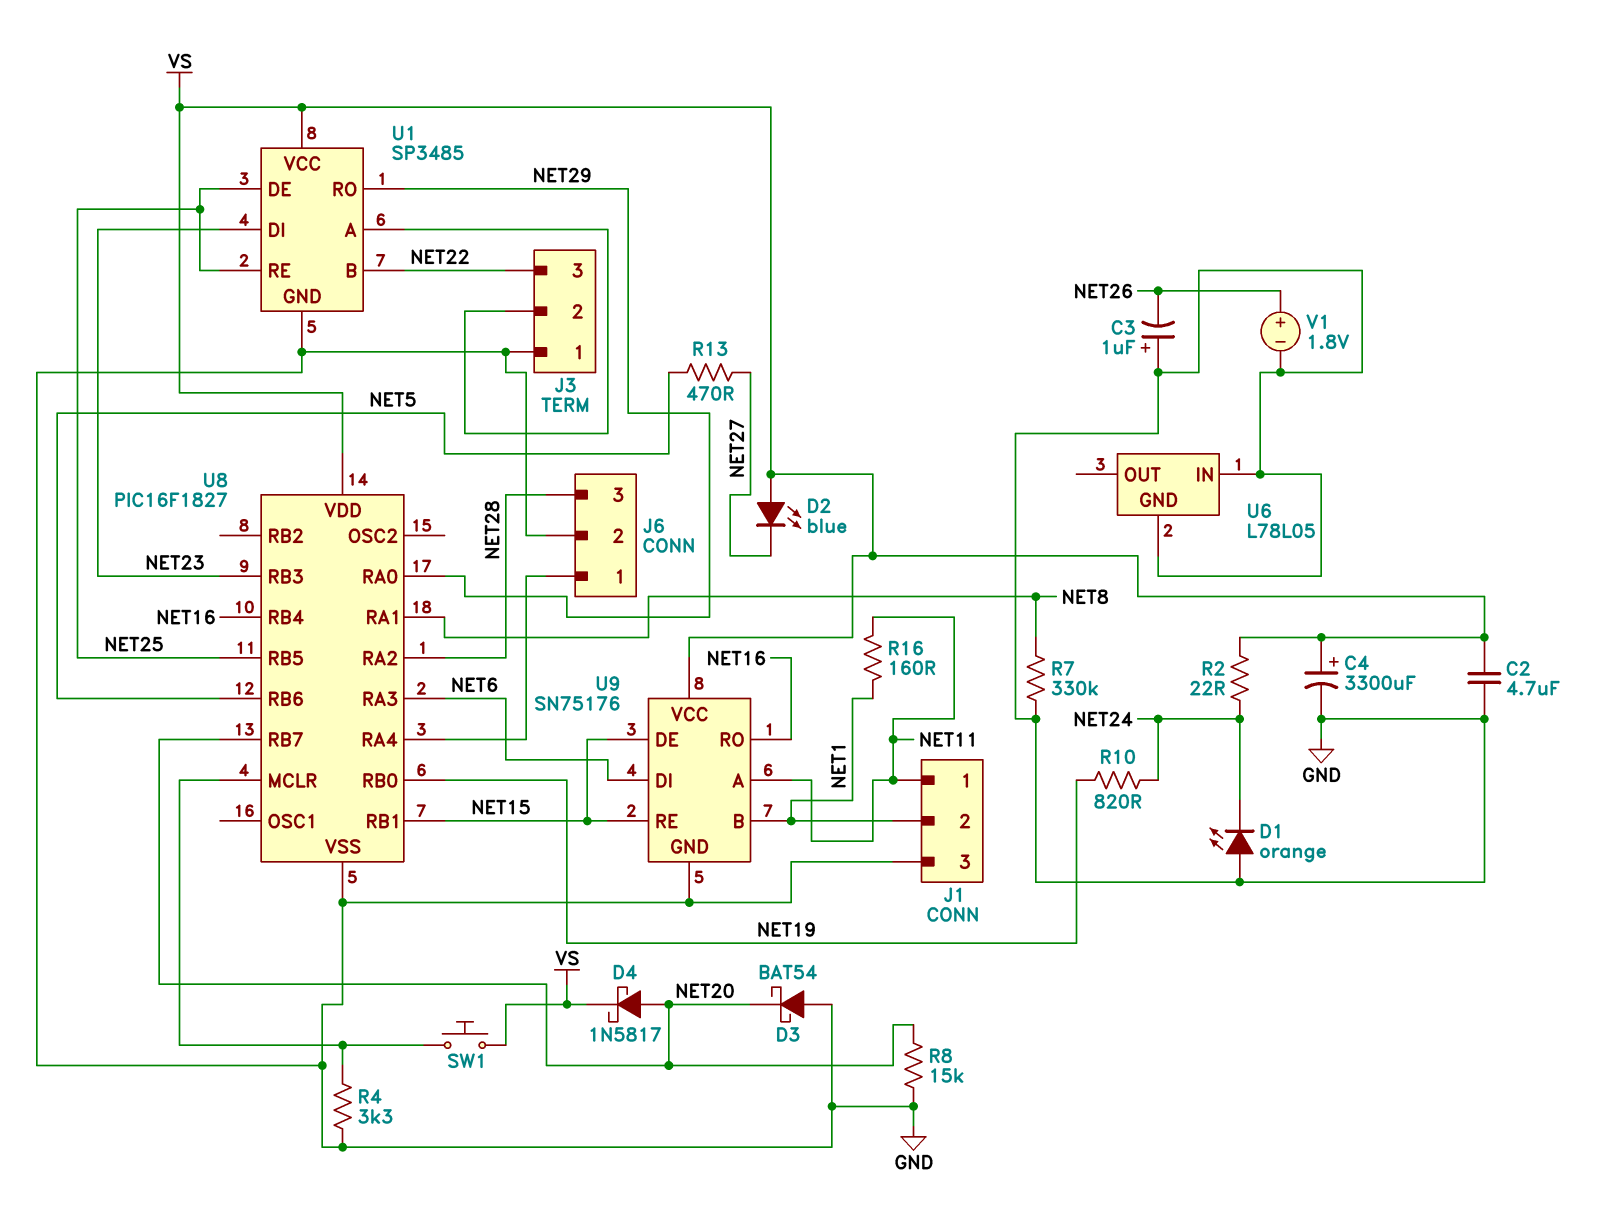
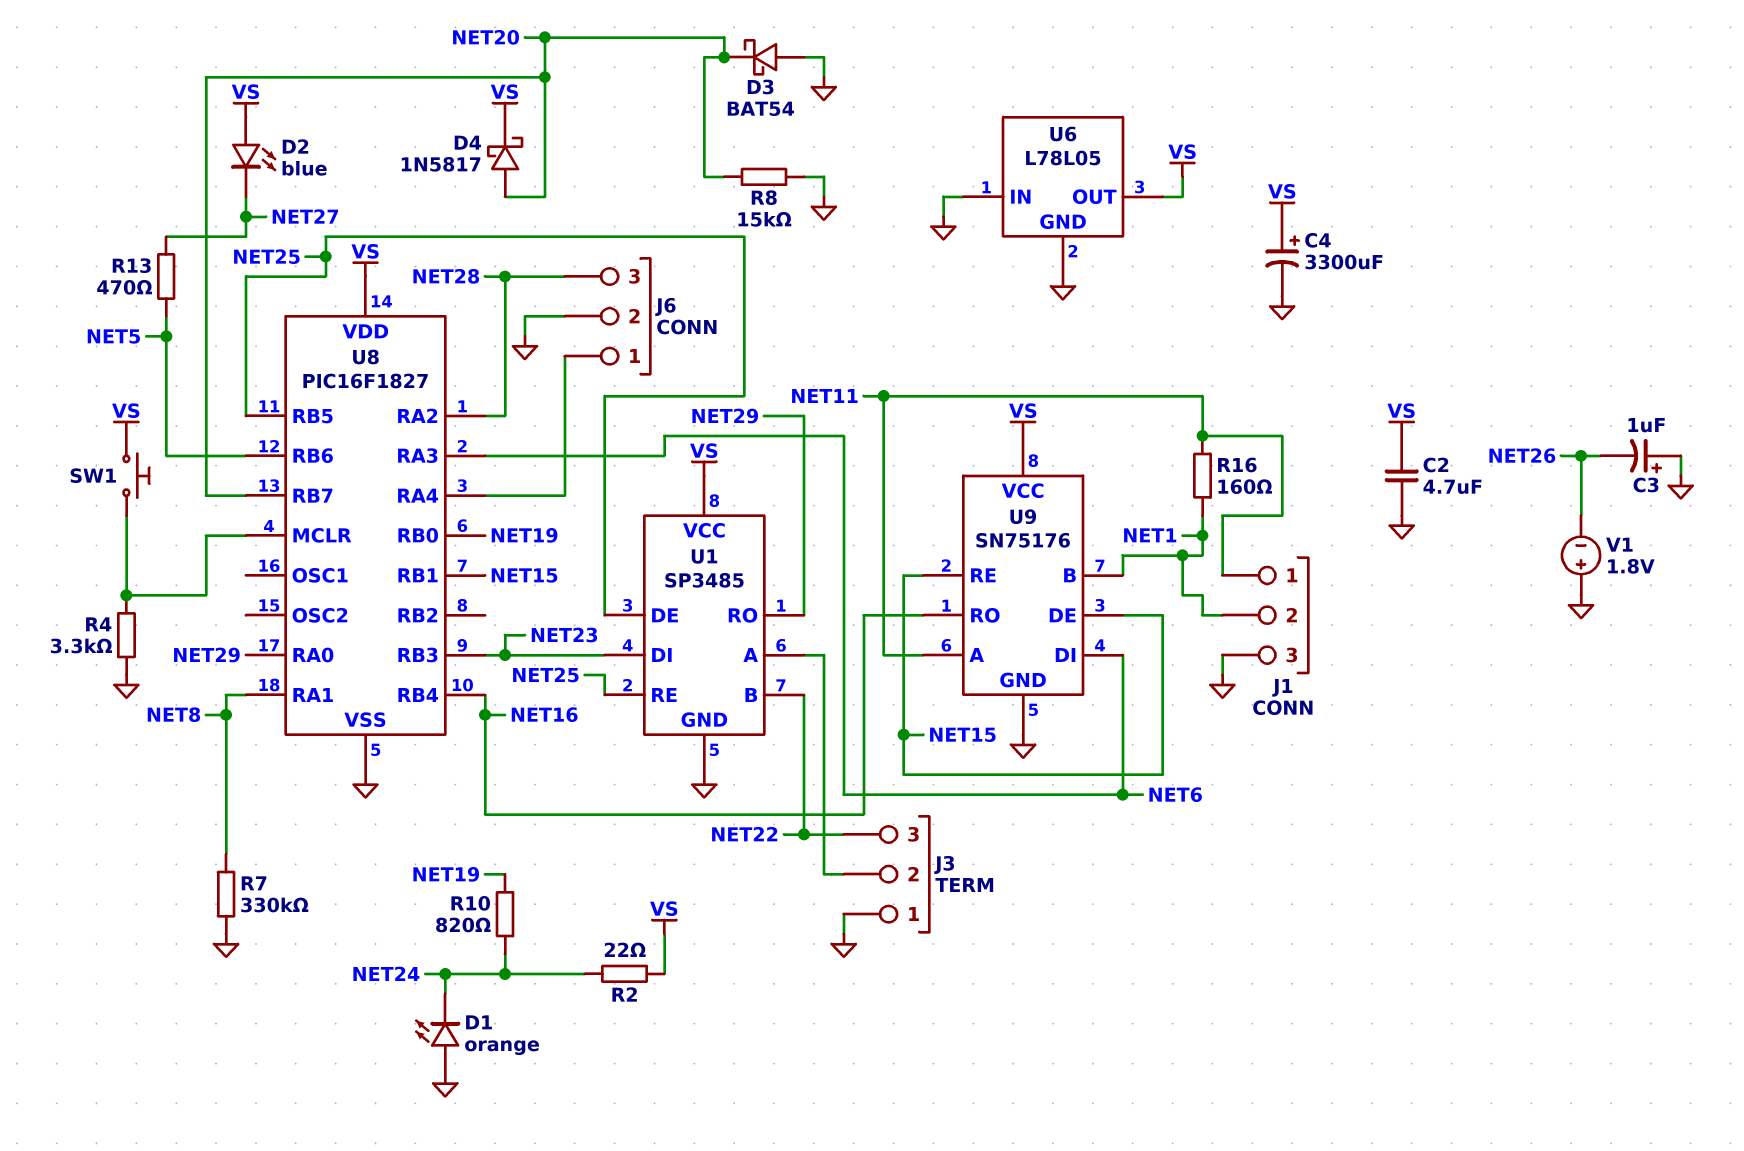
U6 pin OUT: none -> VS
V1: 1.8V (plus NET26, minus GND) -> 1.8V (plus GND, minus NET26)

